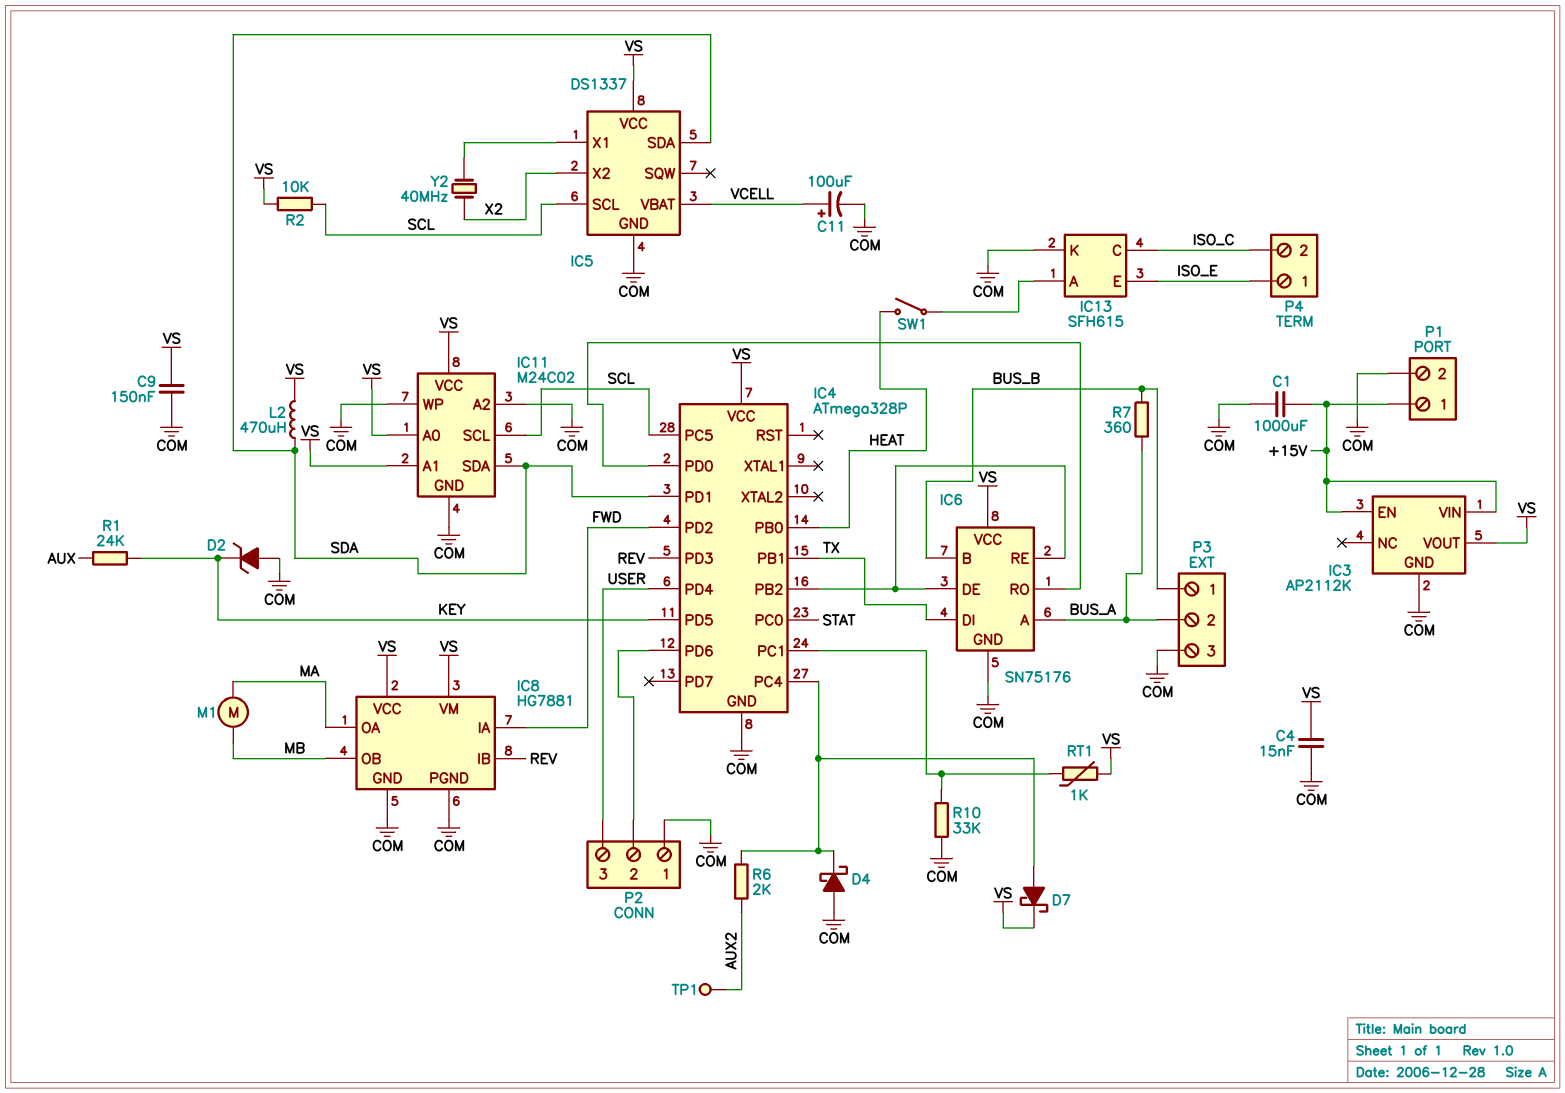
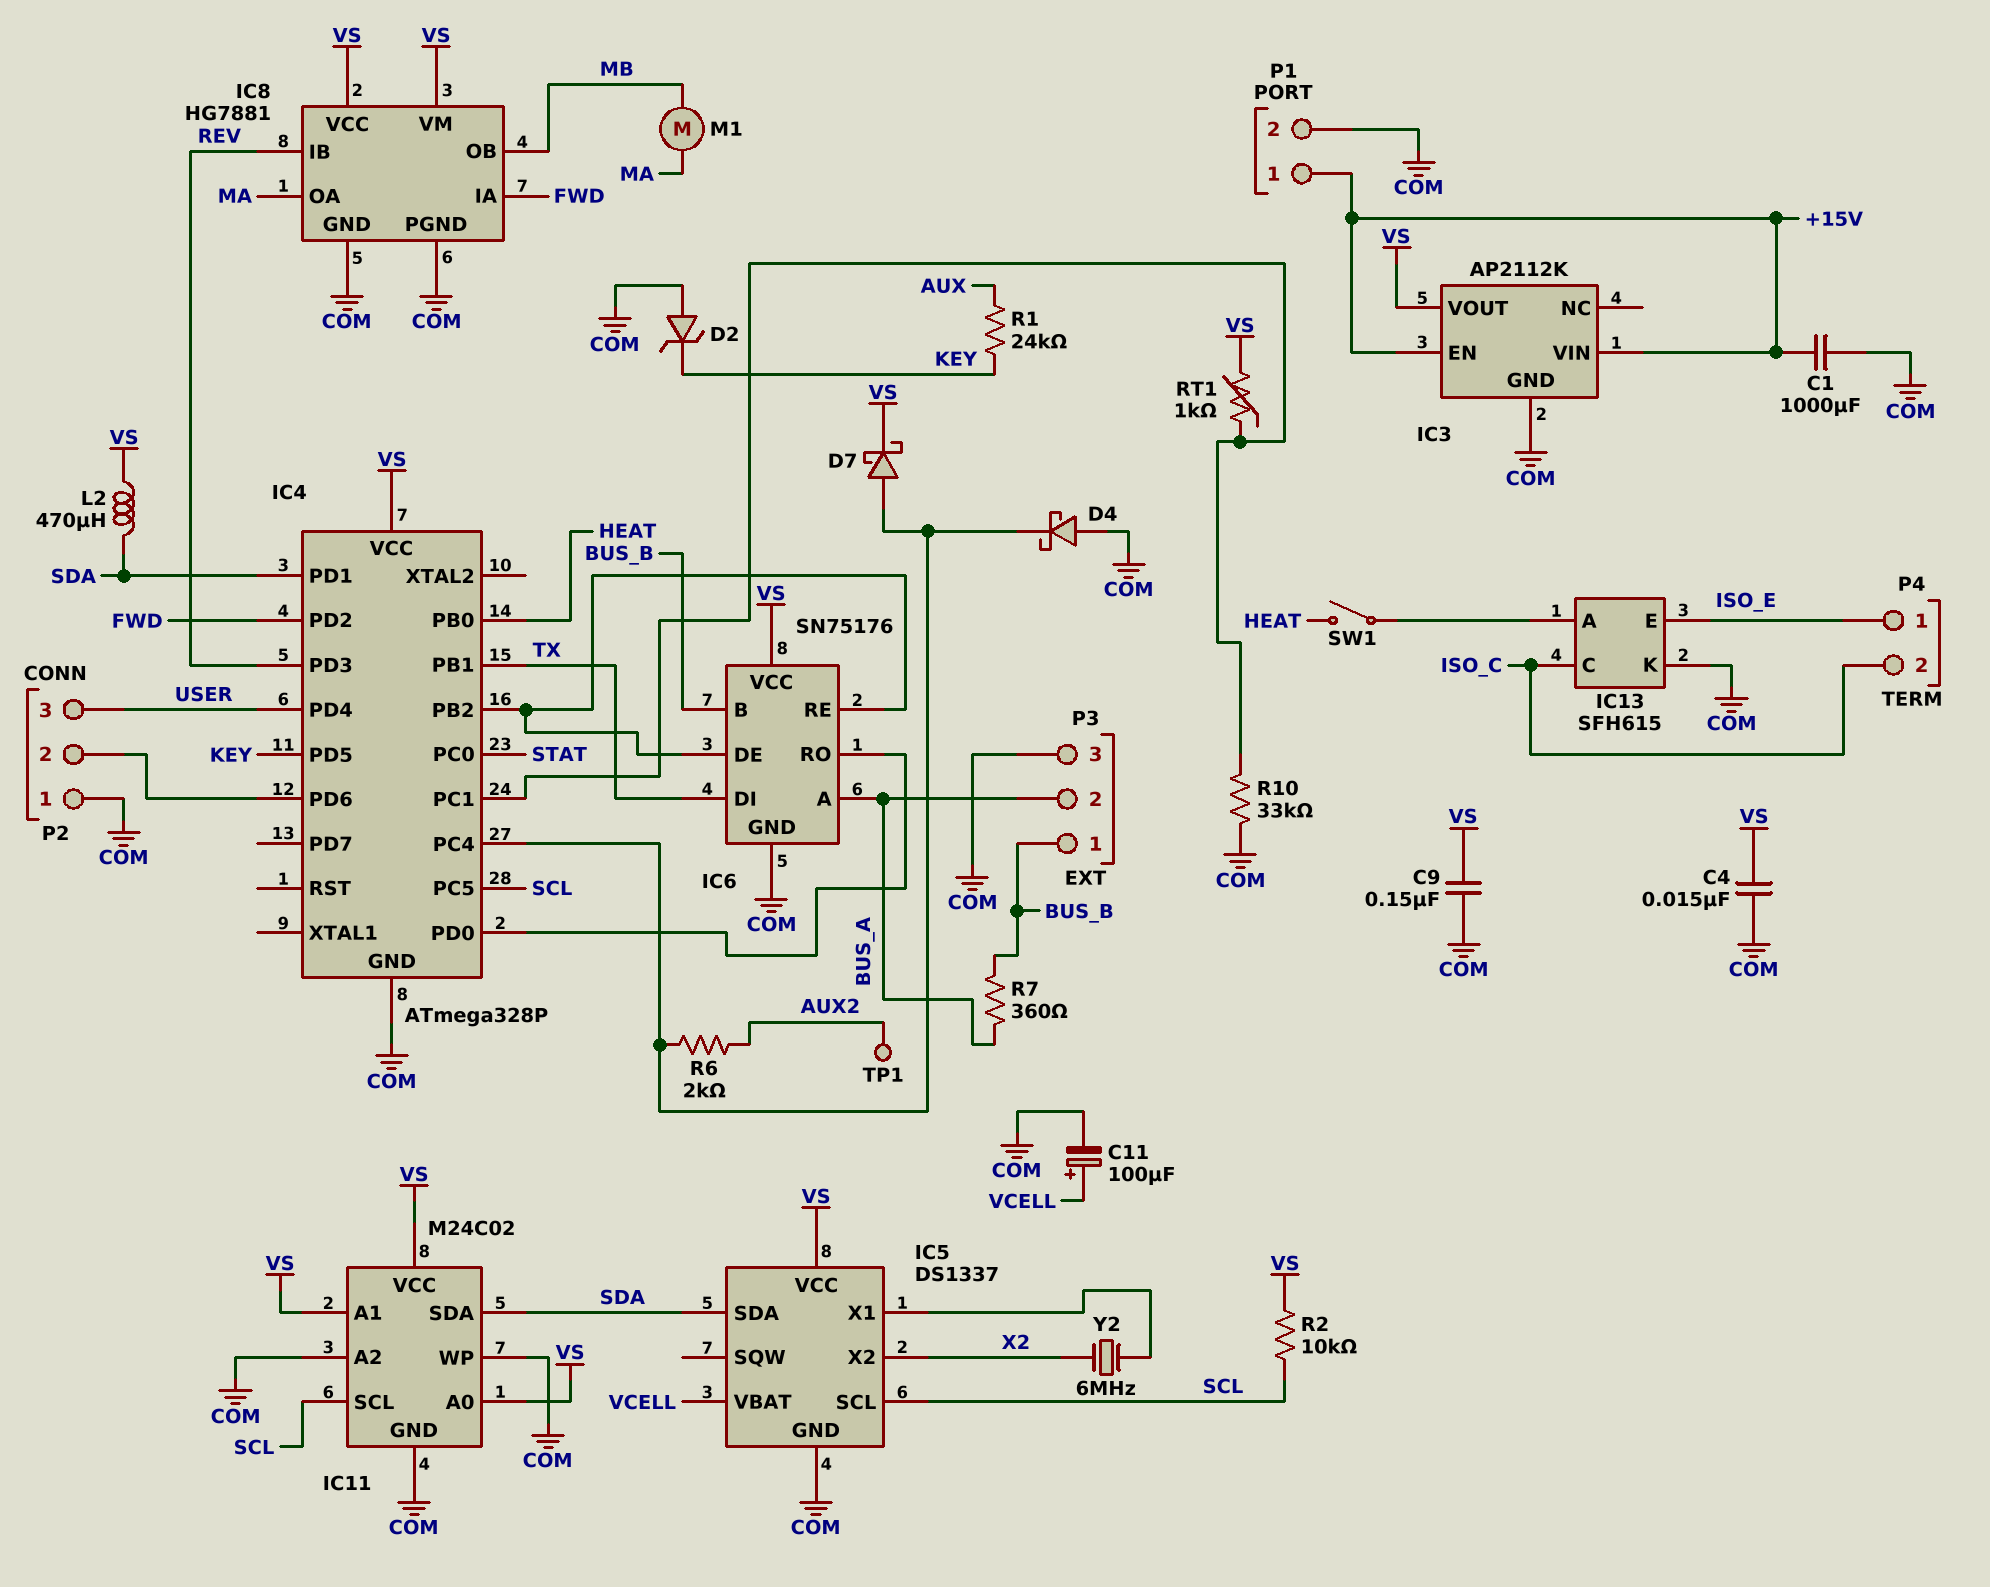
Y2: 40MHz (IC5/X1, X2) -> 6MHz (IC5/X1, X2)

